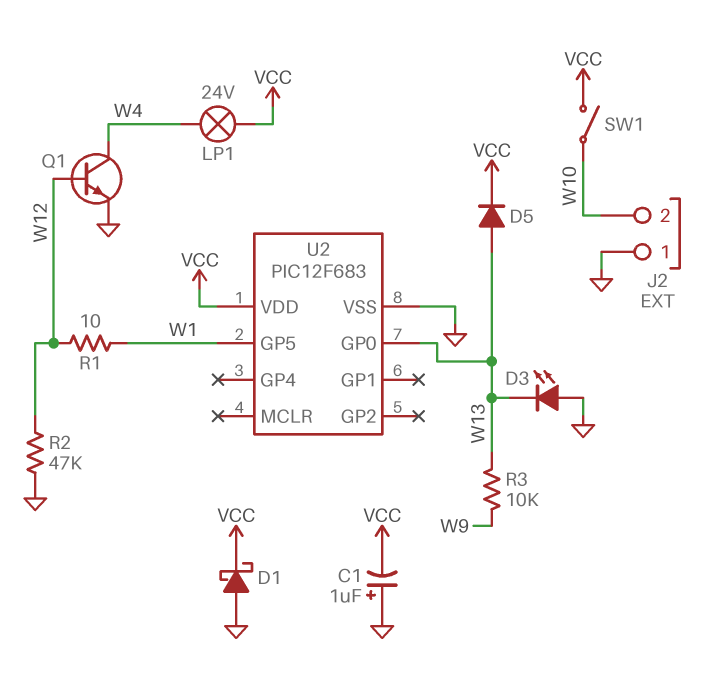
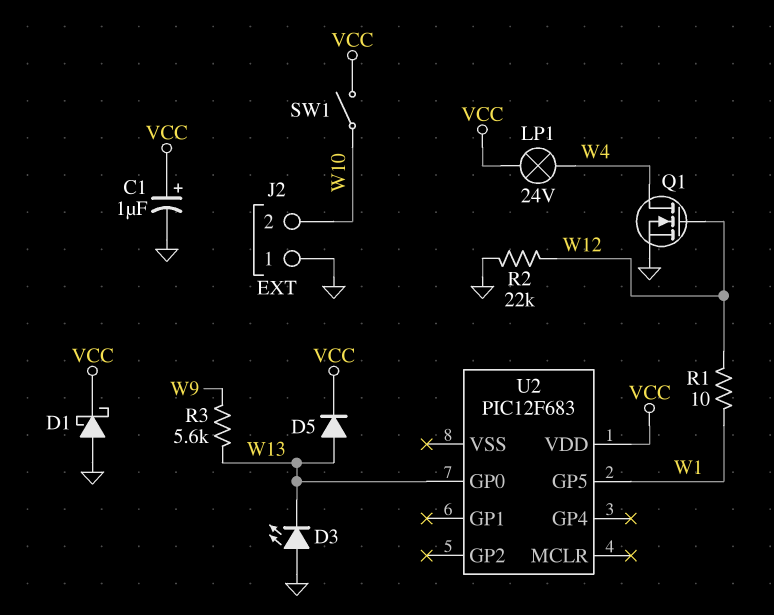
C1: 1uF (plus GND, minus VCC) -> 1uF (plus VCC, minus GND)
Q1: NPN (B W12, C W4, E GND) -> NMOS (G W12, D W4, S GND)
R2: 47k (GND, W12) -> 22k (GND, W12)
R3: 10k (W9, W13) -> 5.6k (W9, W13)
U2 pin VSS: GND -> none

